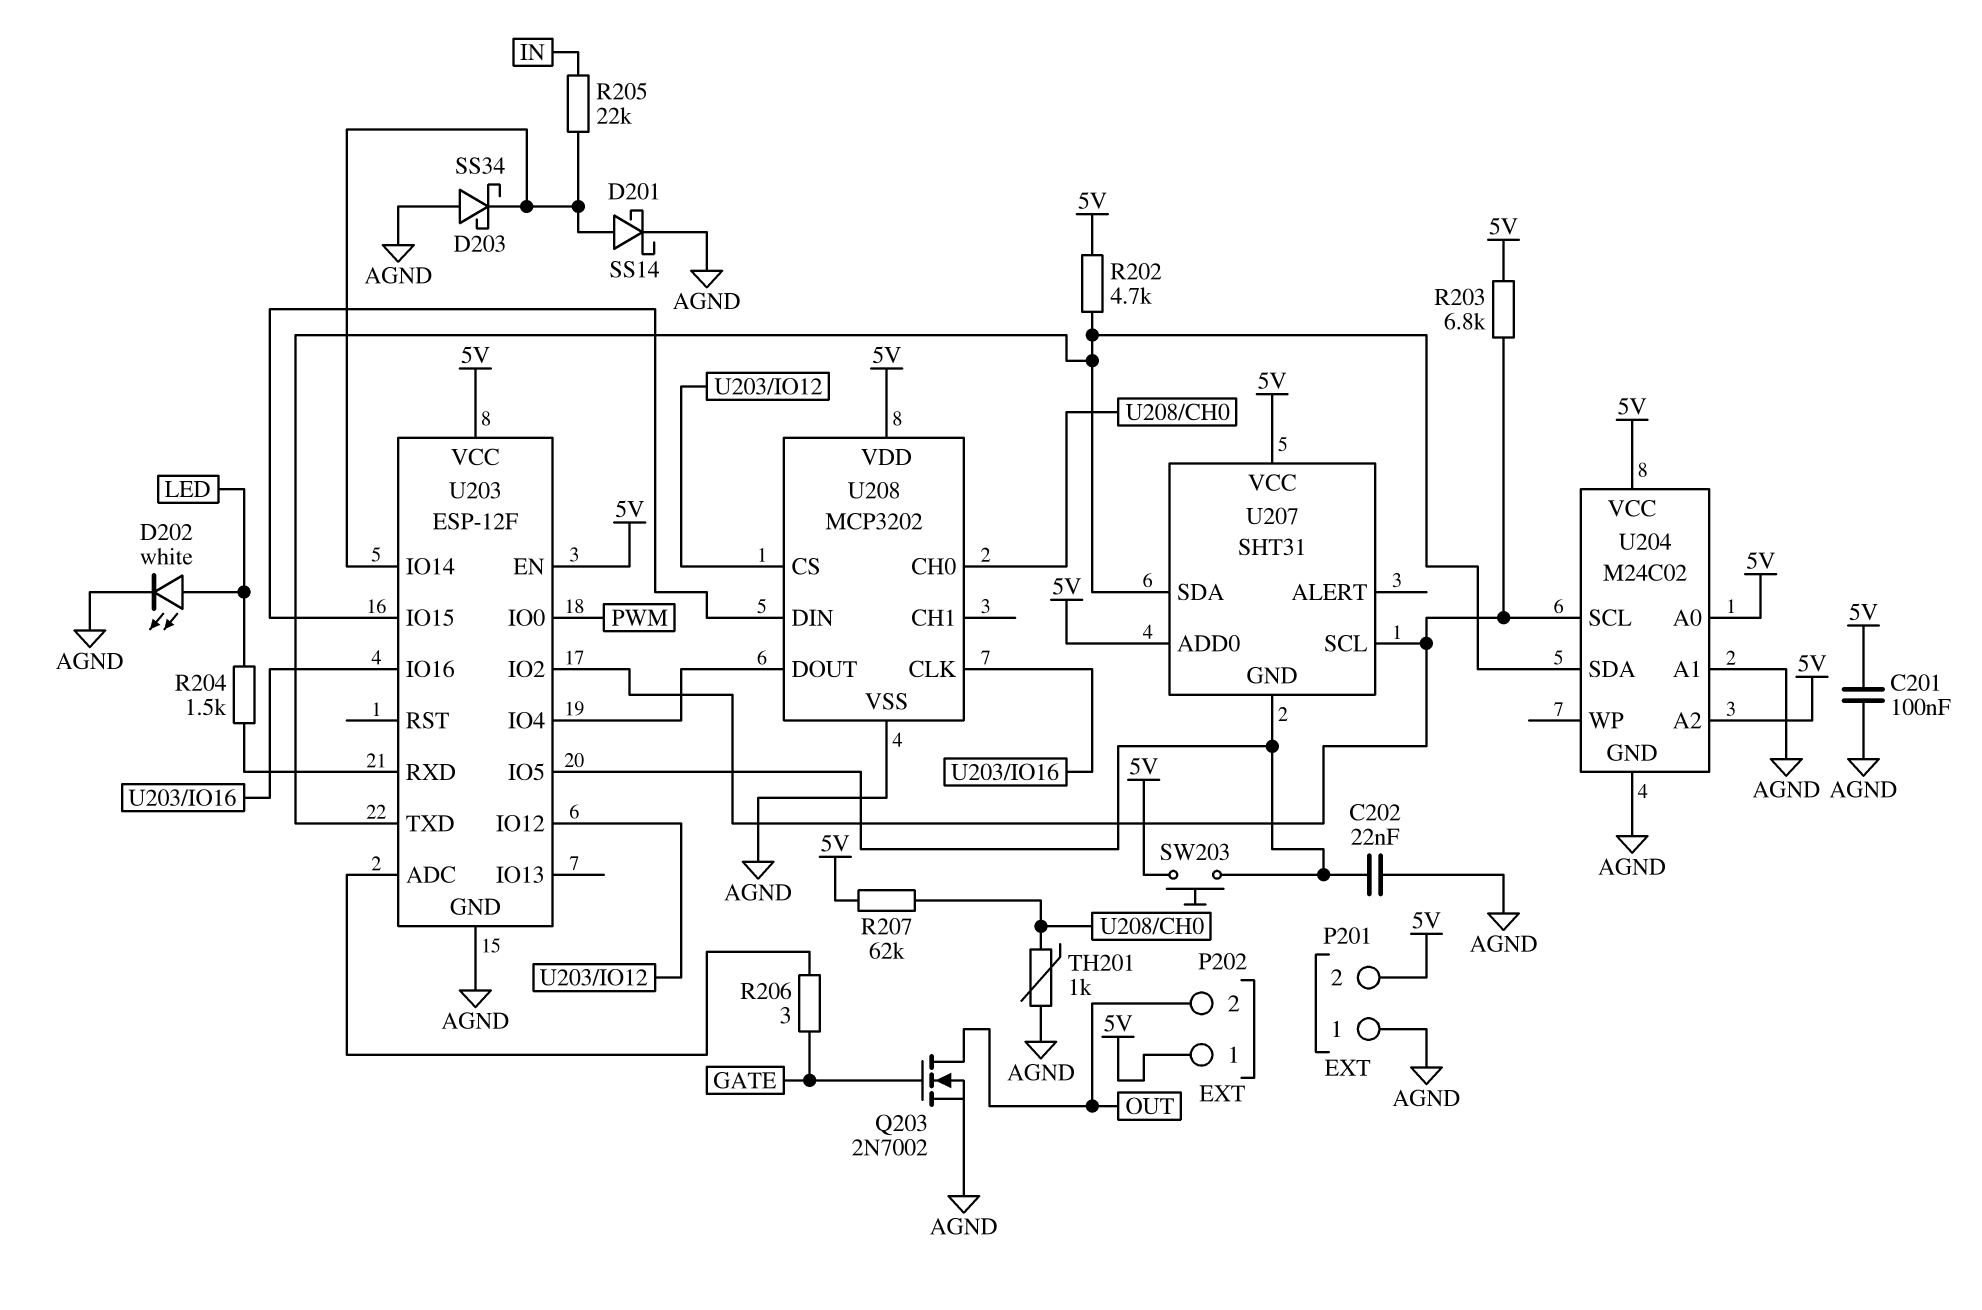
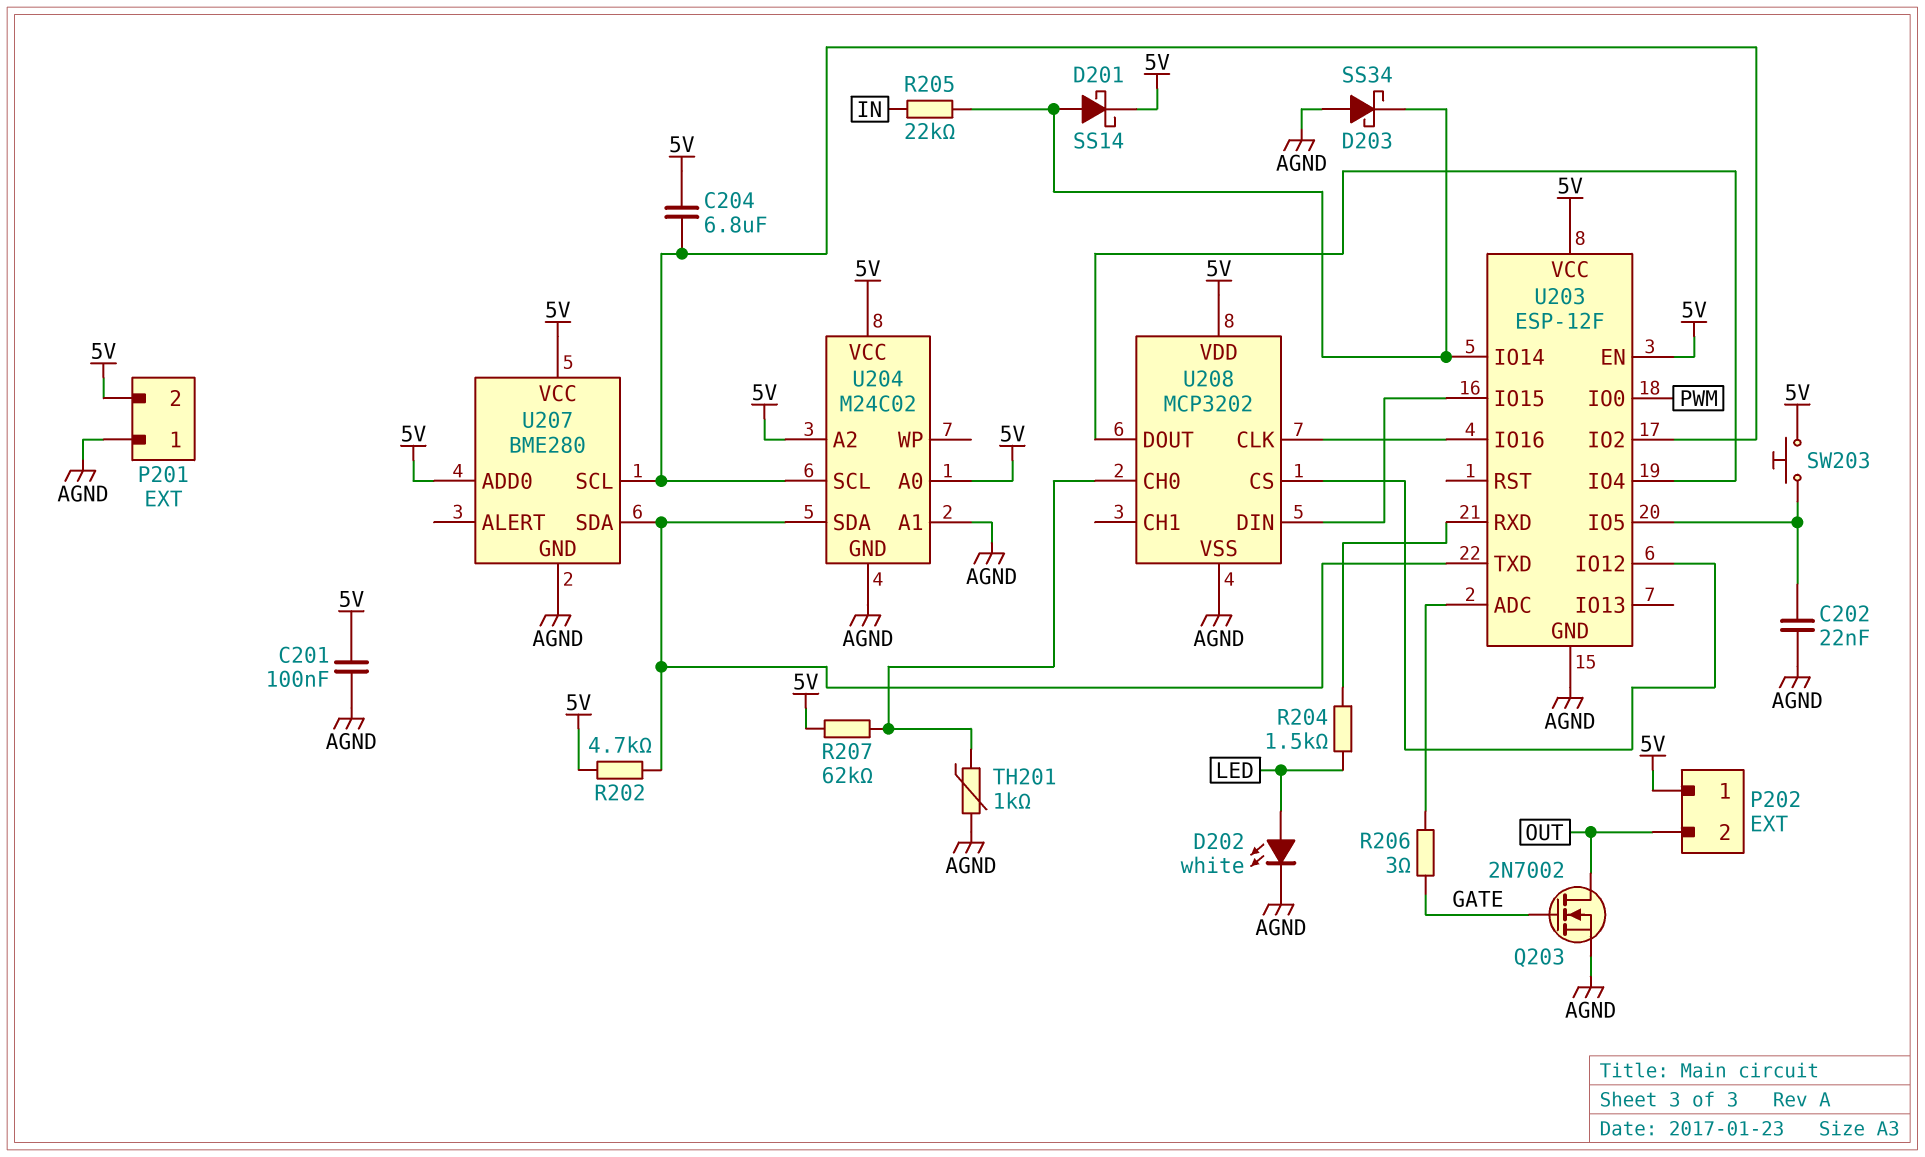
C204: none -> 6.8uF (5V, U203/IO2)
D201: schottky SS14 (A U203/IO14, K AGND) -> schottky SS14 (A U203/IO14, K 5V)
R203: 6.8k (5V, U203/IO2) -> none
U207: SHT31 -> BME280
U207 pin GND: U203/IO5 -> AGND

